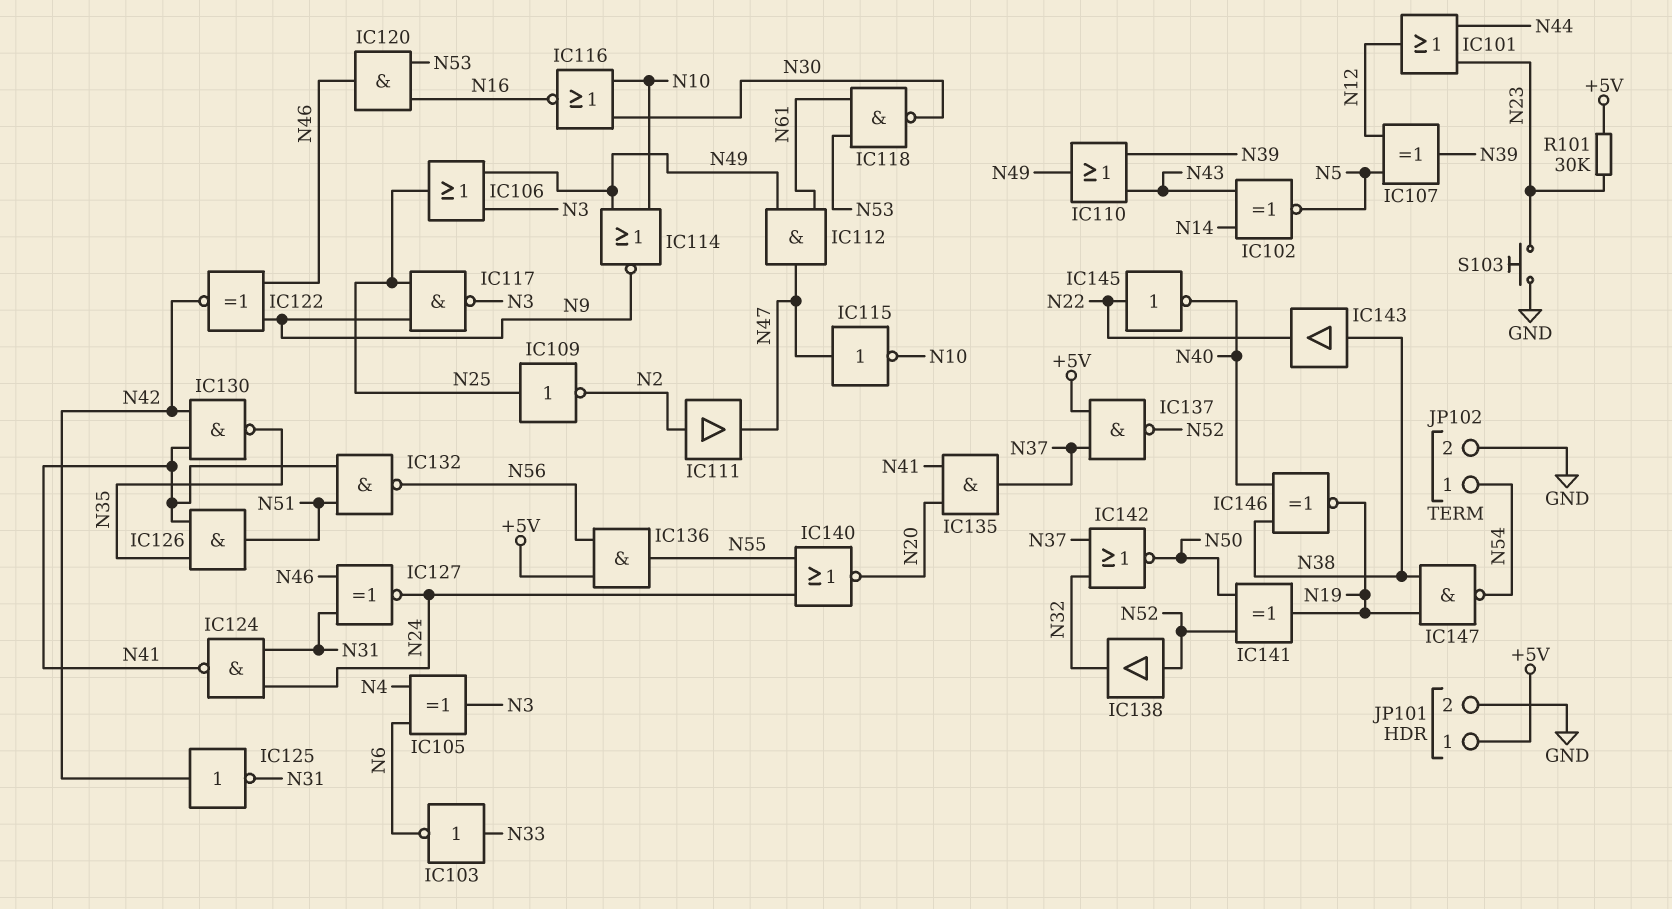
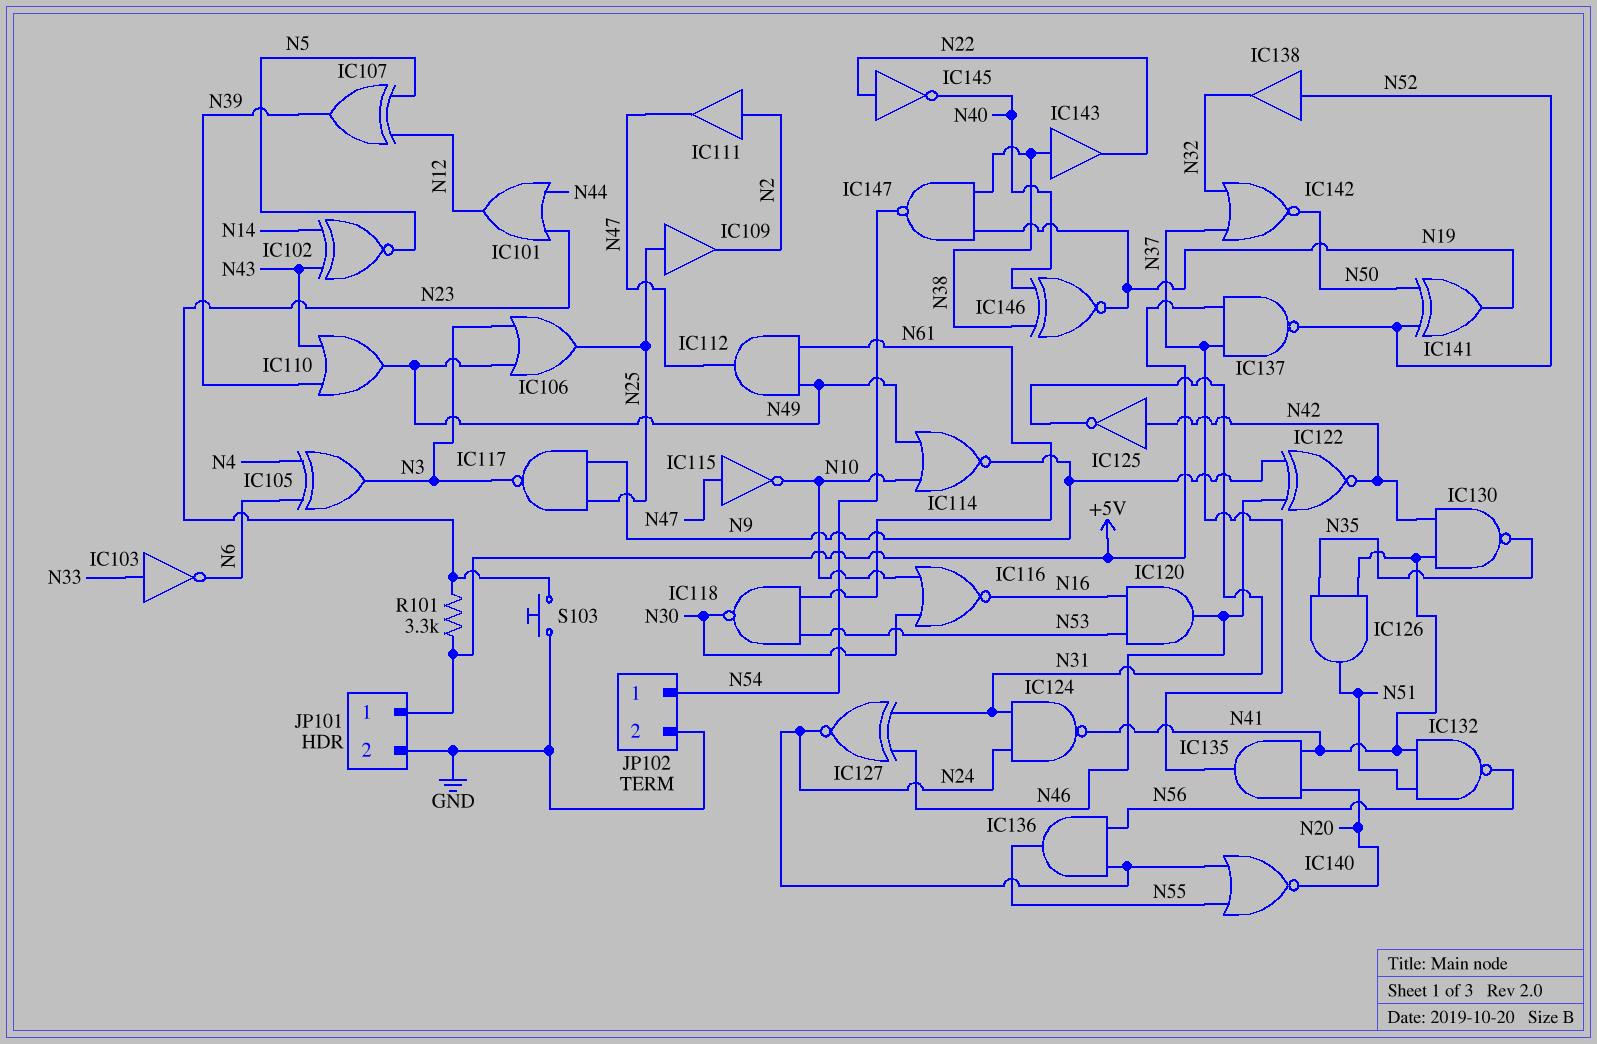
IC109: NOT (in N25, out N2) -> buffer (in N25, out N2)
IC136: AND (in +5V, in N56, out N55) -> AND (in N24, in N56, out N55)
R101: 30k (+5V, N23) -> 3.3k (+5V, N23)

